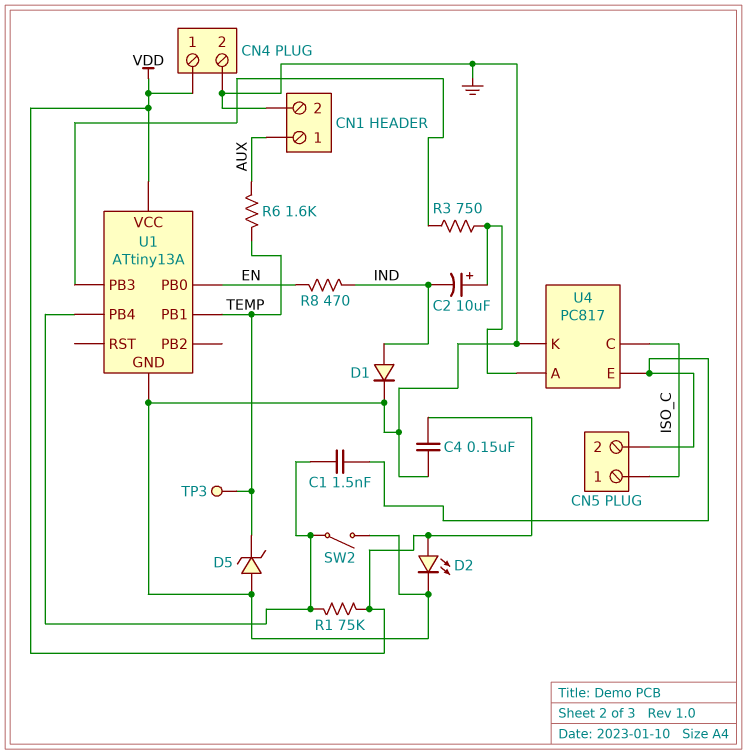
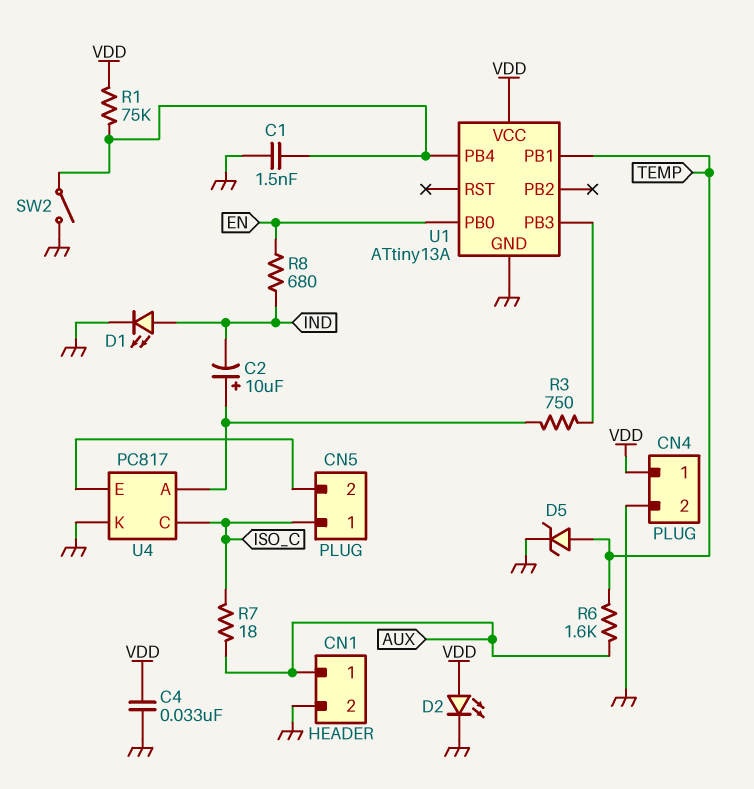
C1: 1.5nF (CN5/2, U1/PB4) -> 1.5nF (GND, U1/PB4)
C4: 150nF (GND, VDD) -> 33nF (GND, VDD)
D1: diode (A IND, K GND) -> LED (A IND, K GND)
D5: zener (A GND, K TEMP) -> zener (A TEMP, K GND)
R7: none -> 18 (AUX, ISO_C)
R8: 470 (EN, IND) -> 680 (EN, IND)
TP3: test point (TEMP) -> none

